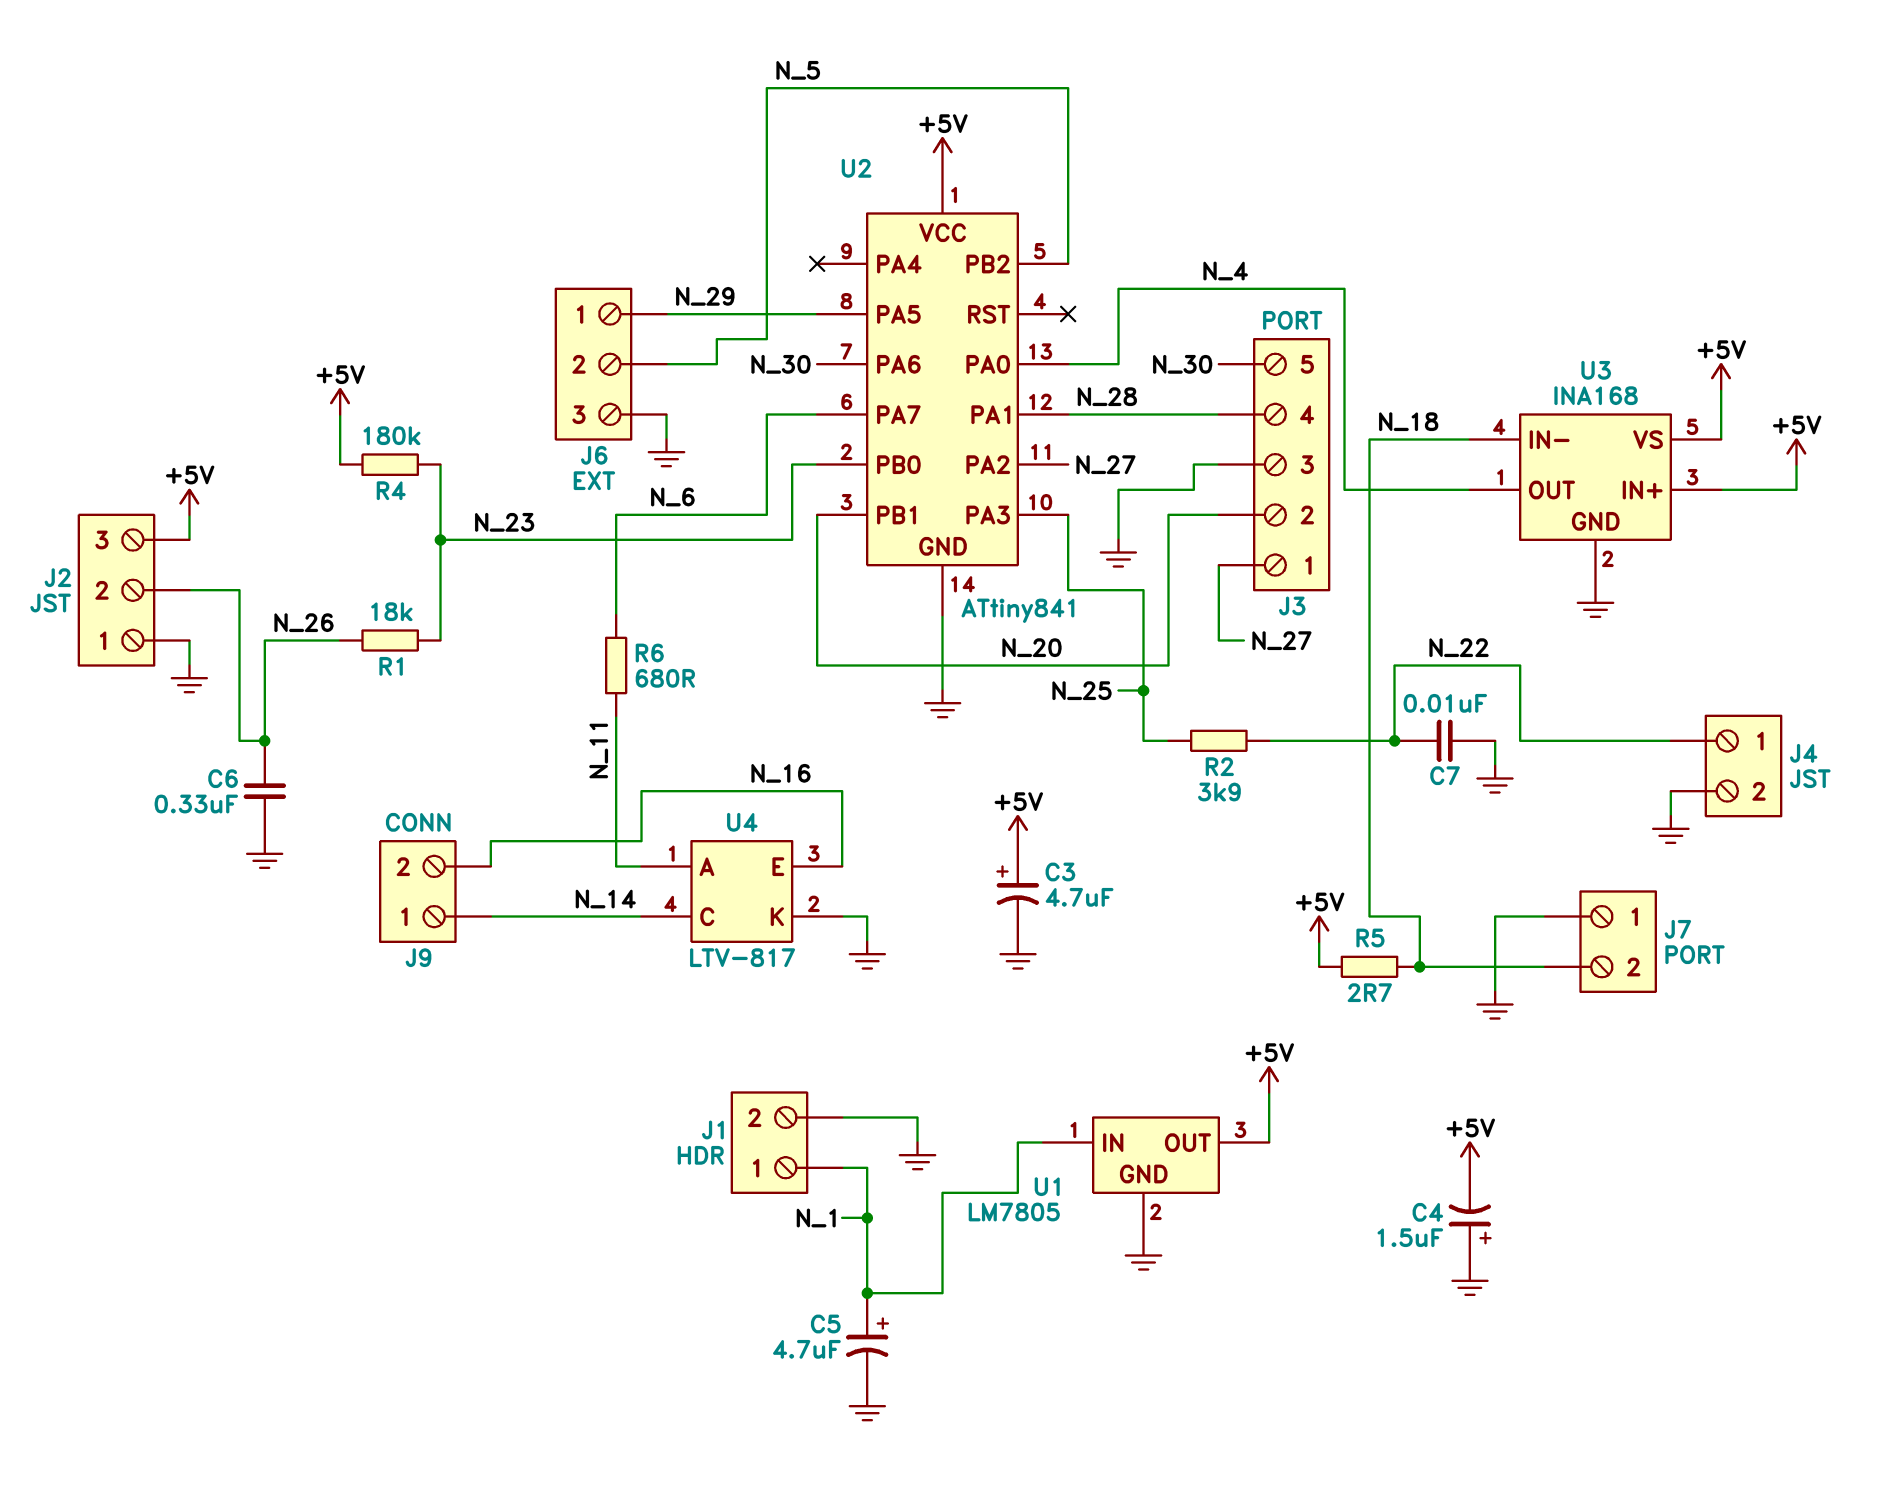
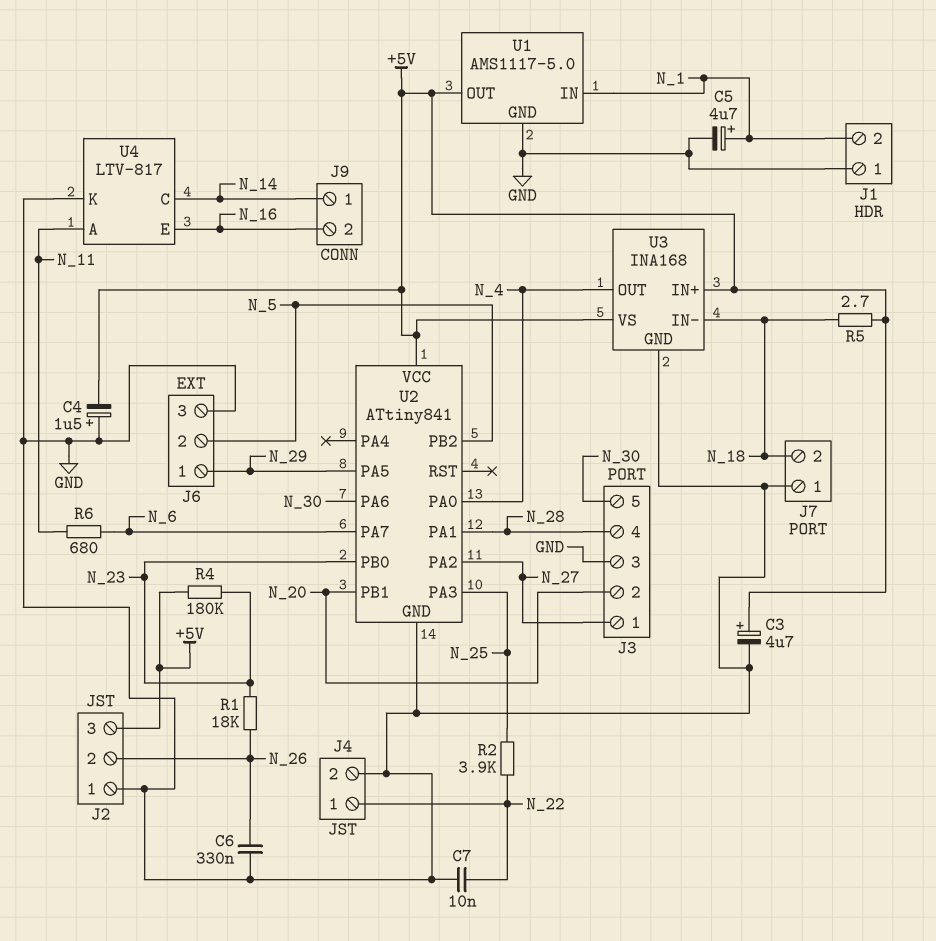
J1 pin 1: N_1 -> GND
J1 pin 2: GND -> N_1
U1: LM7805 -> AMS1117-5.0

